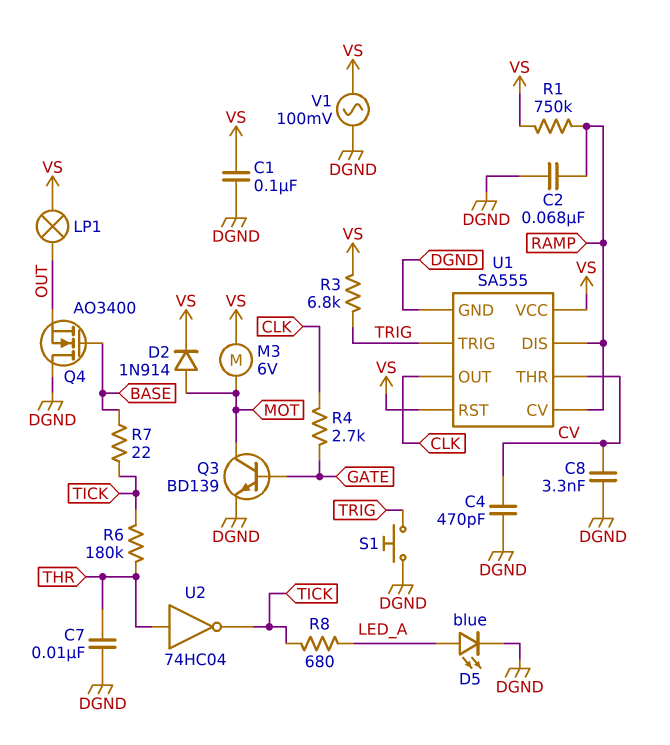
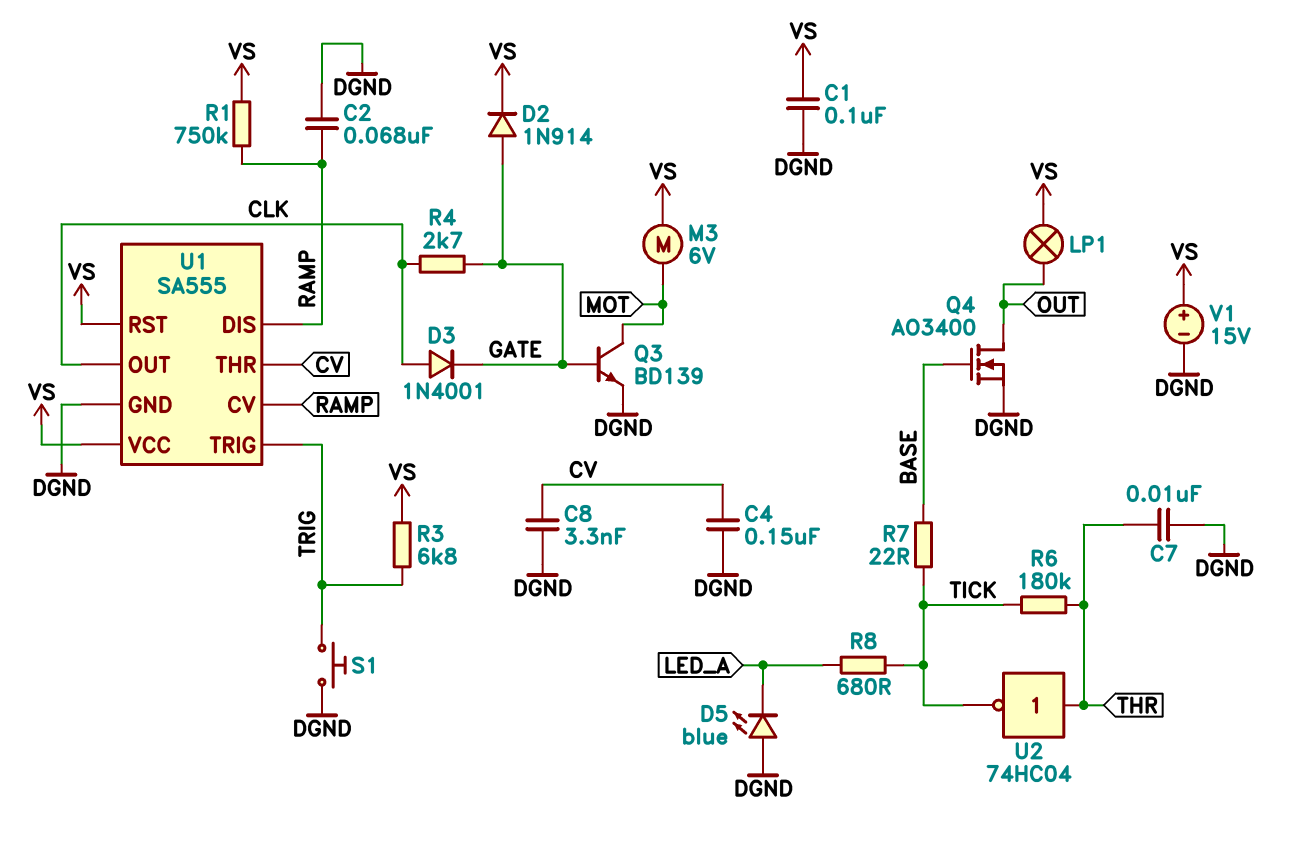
C4: 470pF (CV, DGND) -> 150nF (CV, DGND)
D2: diode 1N914 (A MOT, K VS) -> diode 1N914 (A GATE, K VS)
D3: none -> diode 1N4001 (A CLK, K GATE)
D5: LED blue (A LED_A, K DGND) -> LED blue (A DGND, K LED_A)
Q4: NMOS AO3400 (G BASE, D DGND, S OUT) -> NMOS AO3400 (G BASE, D OUT, S DGND)
V1: AC 100mV (DGND, VS) -> 15V (plus VS, minus DGND)

